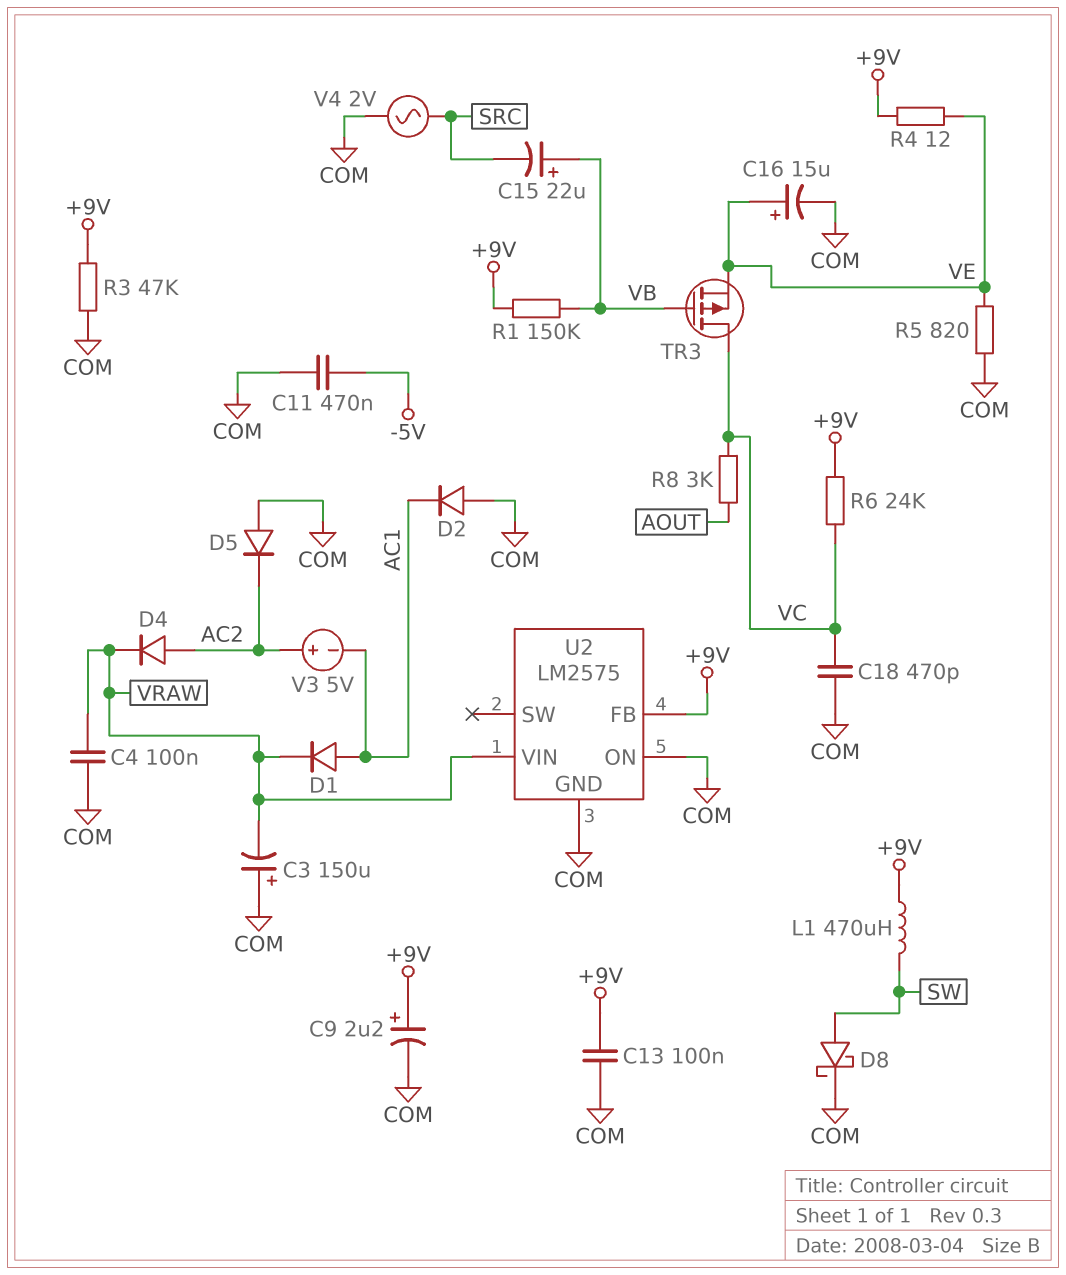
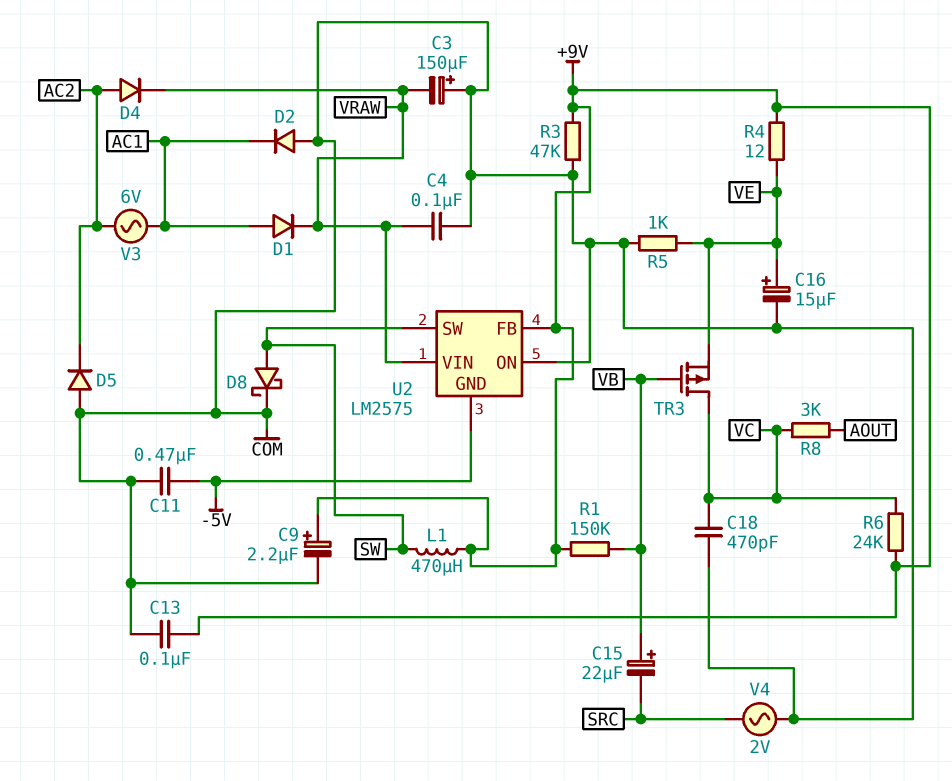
R5: 820 (COM, VE) -> 1k (COM, VE)
U2 pin GND: COM -> -5V
U2 pin SW: none -> SW
V3: 5V (plus AC2, minus AC1) -> AC 6V (AC1, AC2)

